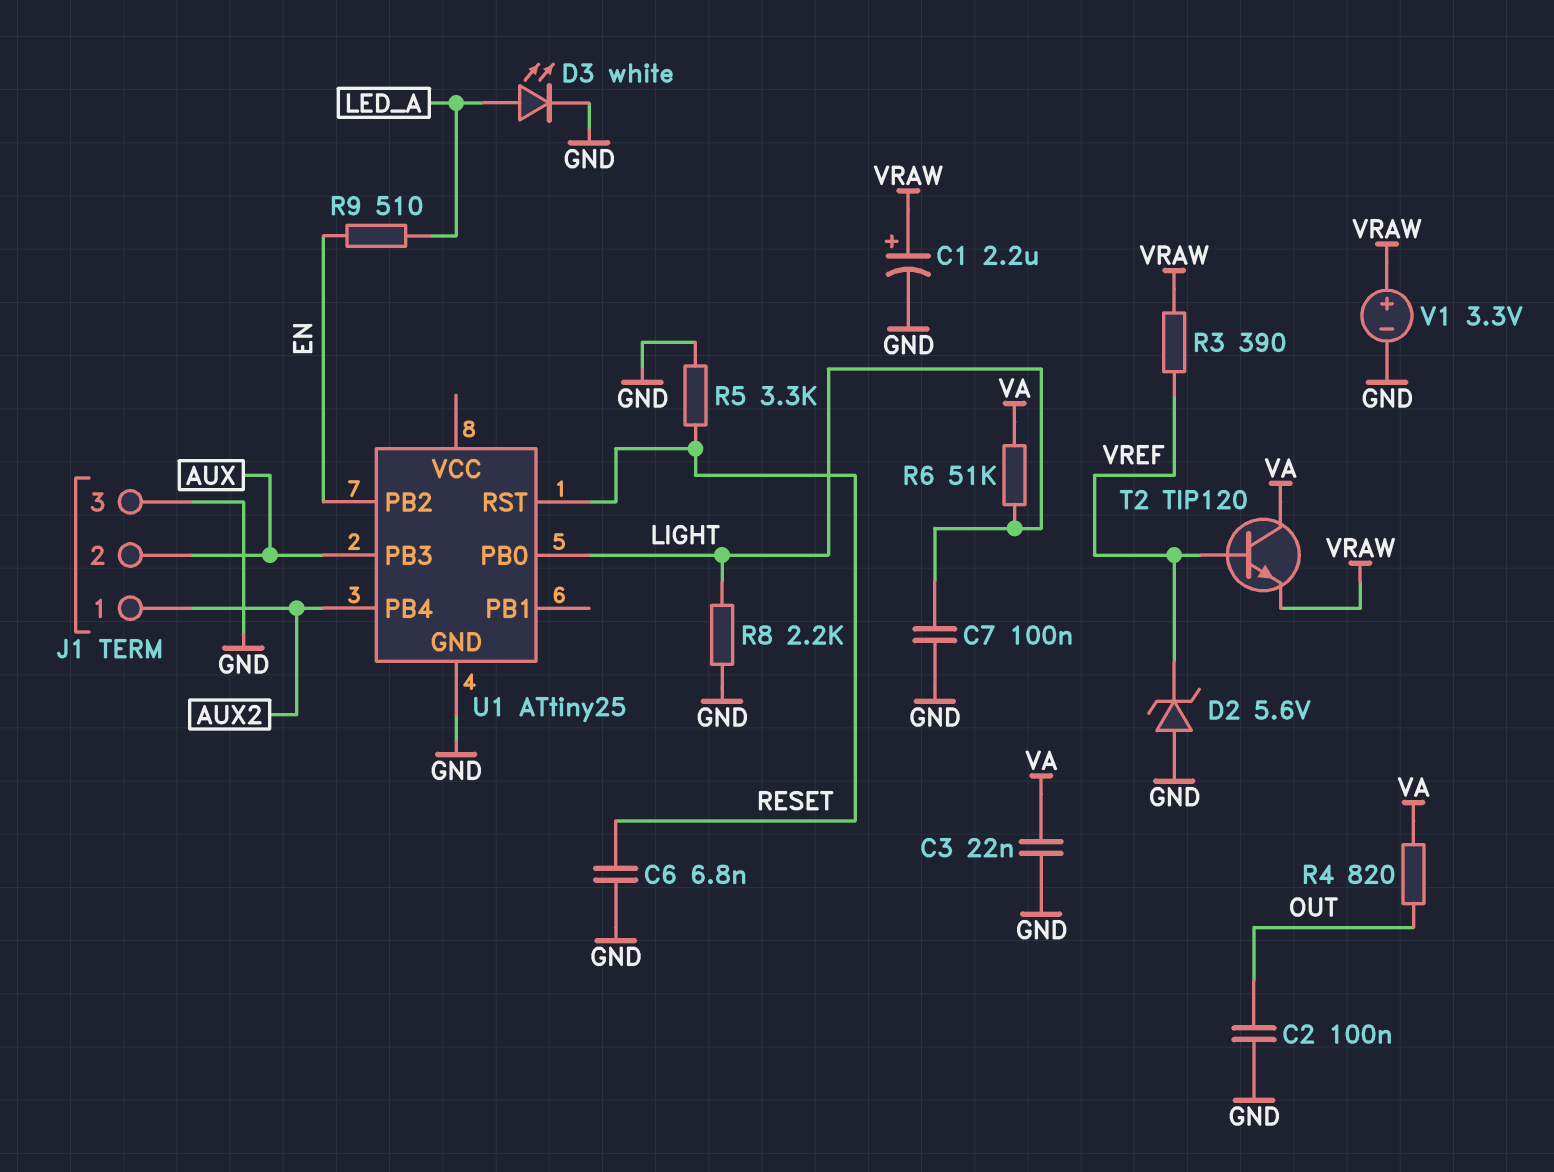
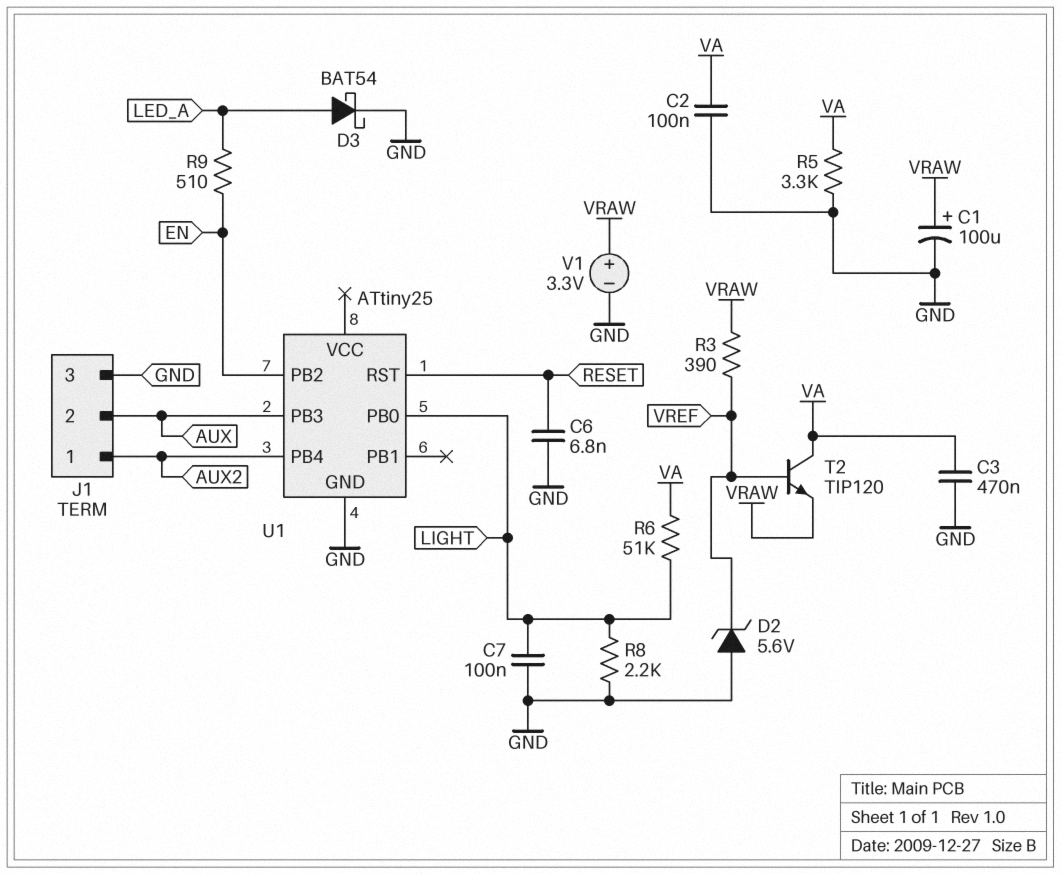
C1: 2.2uF (plus VRAW, minus GND) -> 100uF (plus VRAW, minus GND)
C2: 100nF (GND, OUT) -> 100nF (GND, VA)
C3: 22nF (GND, VA) -> 470nF (GND, VA)
D3: LED white (A LED_A, K GND) -> schottky BAT54 (A LED_A, K GND)
R4: 820 (OUT, VA) -> none
R5: 3.3k (GND, RESET) -> 3.3k (GND, VA)

